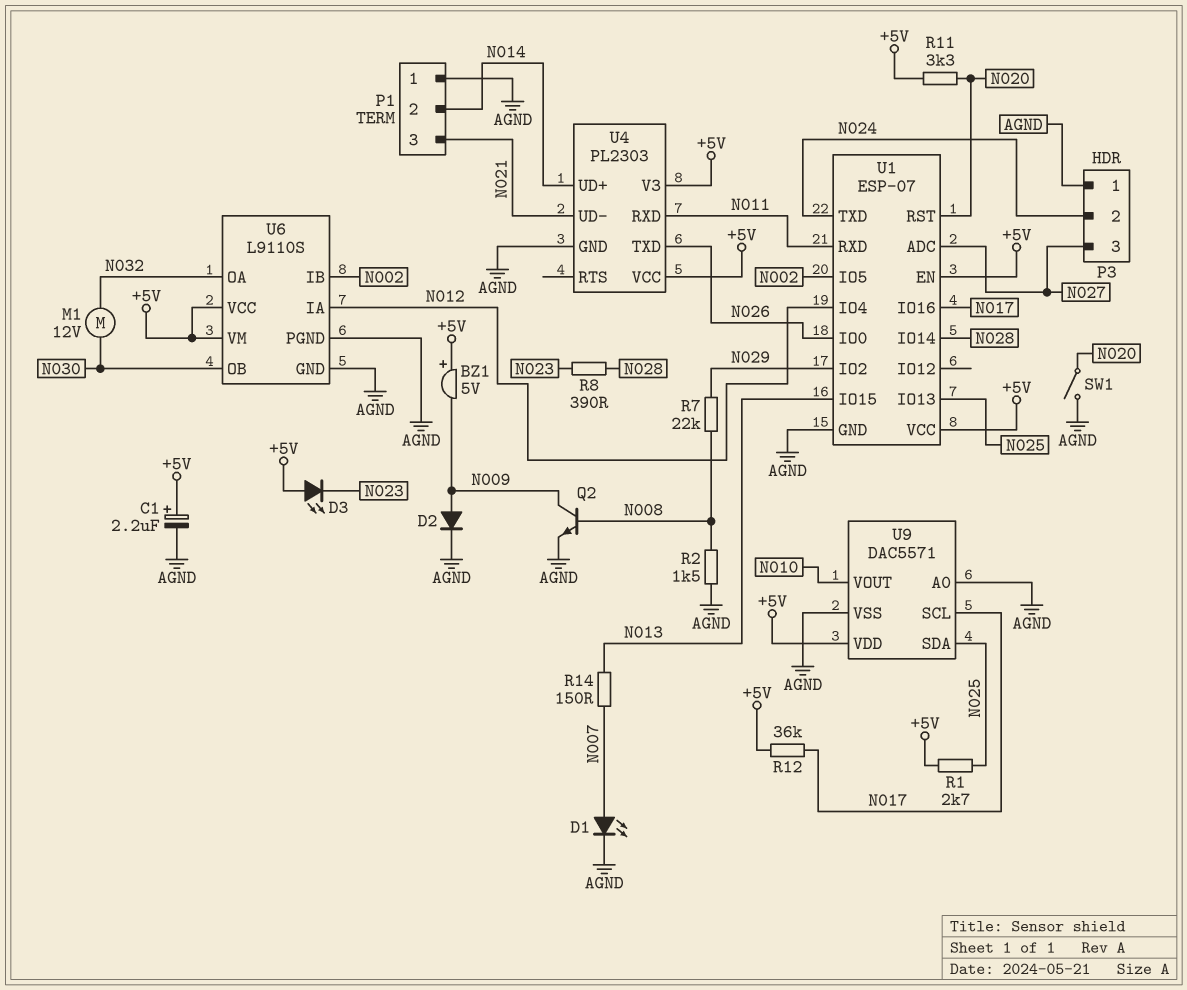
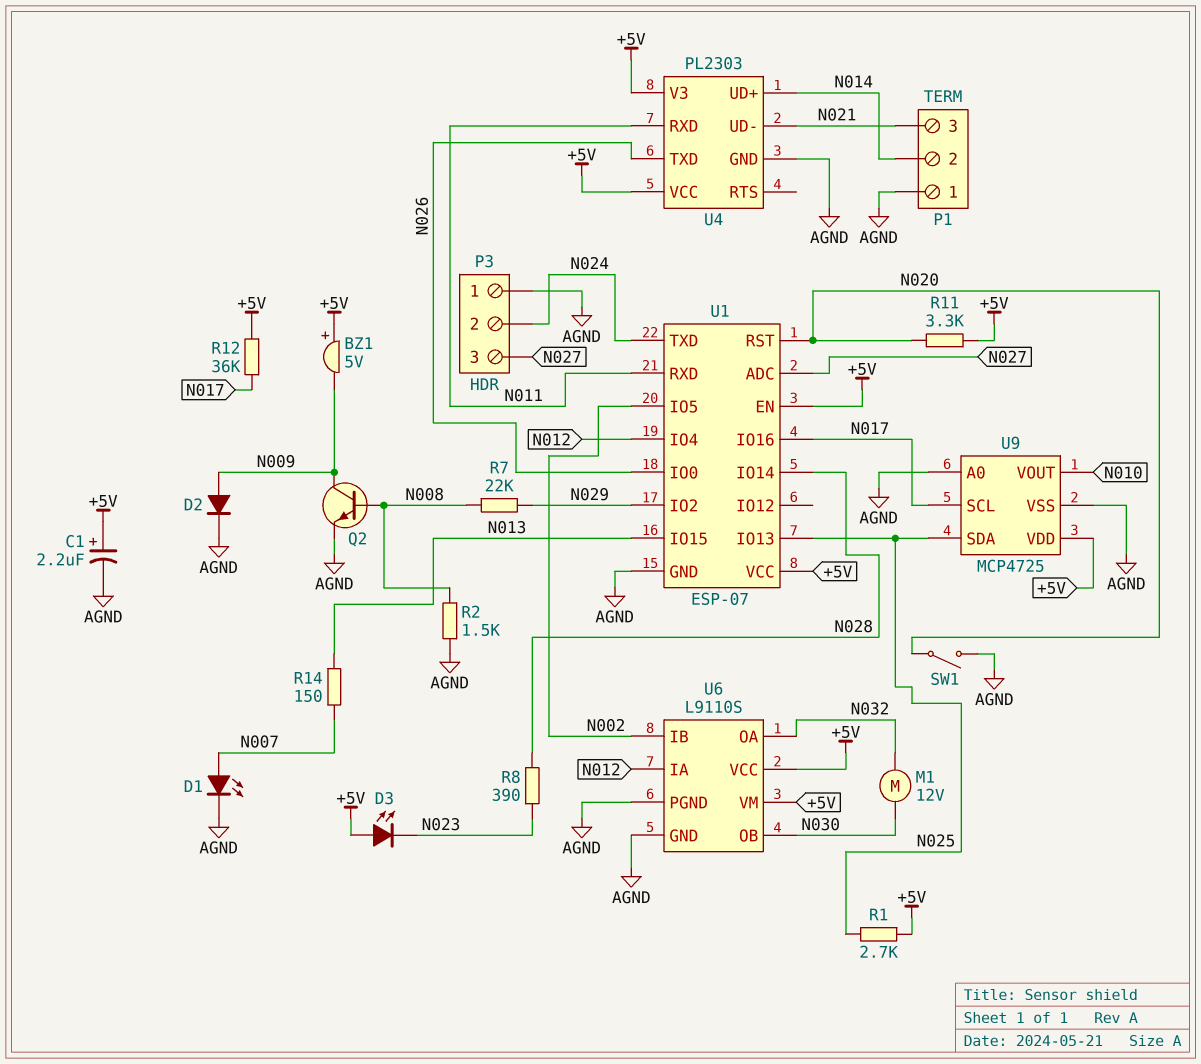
U9: DAC5571 -> MCP4725

